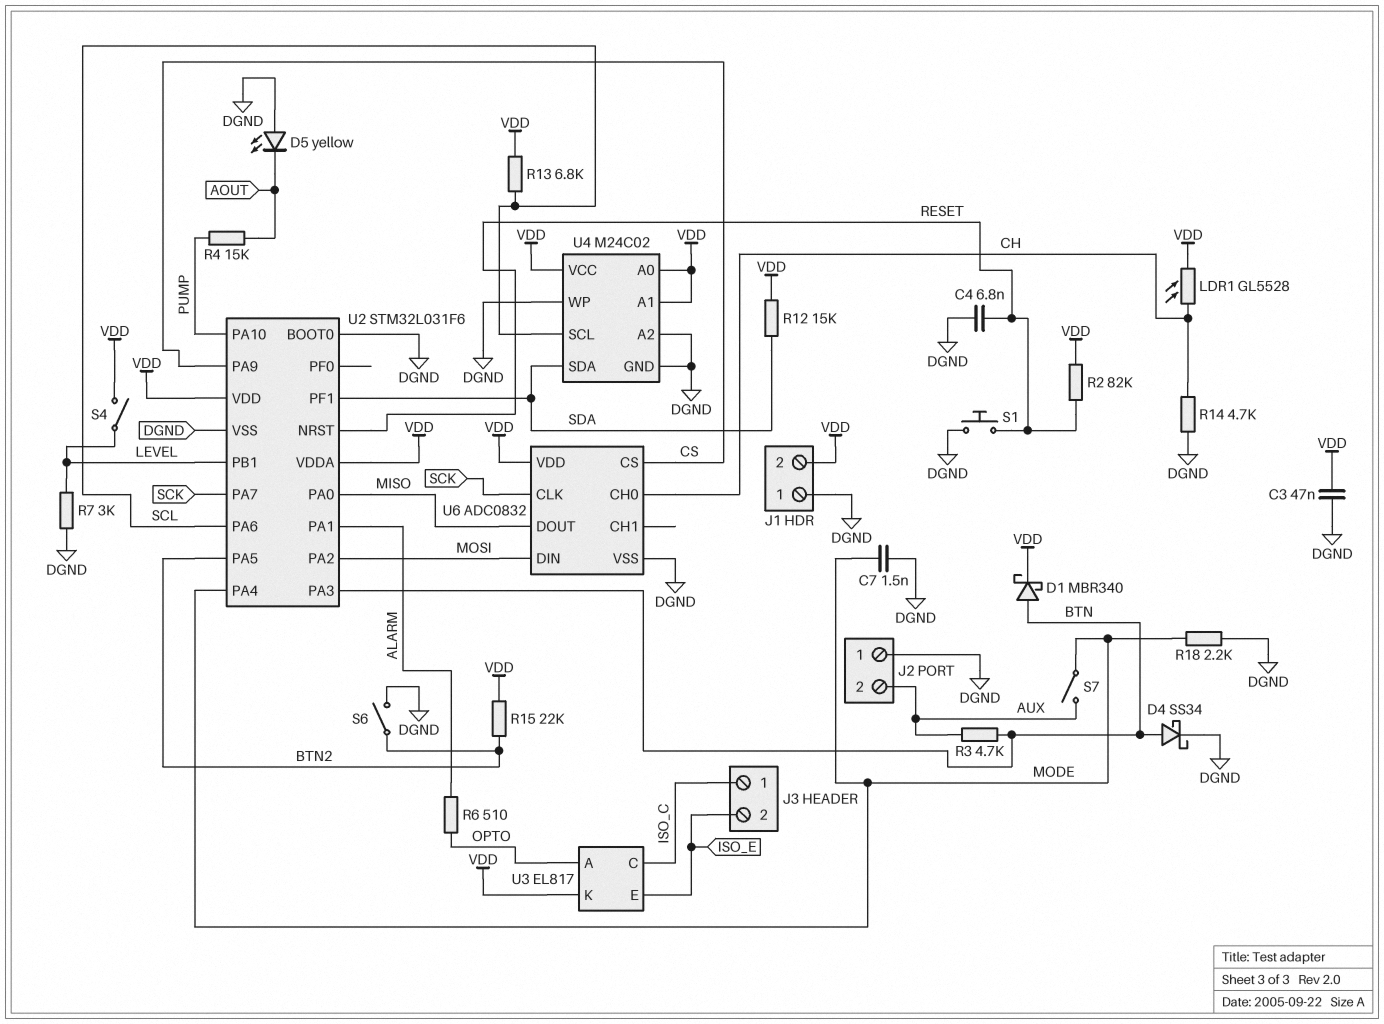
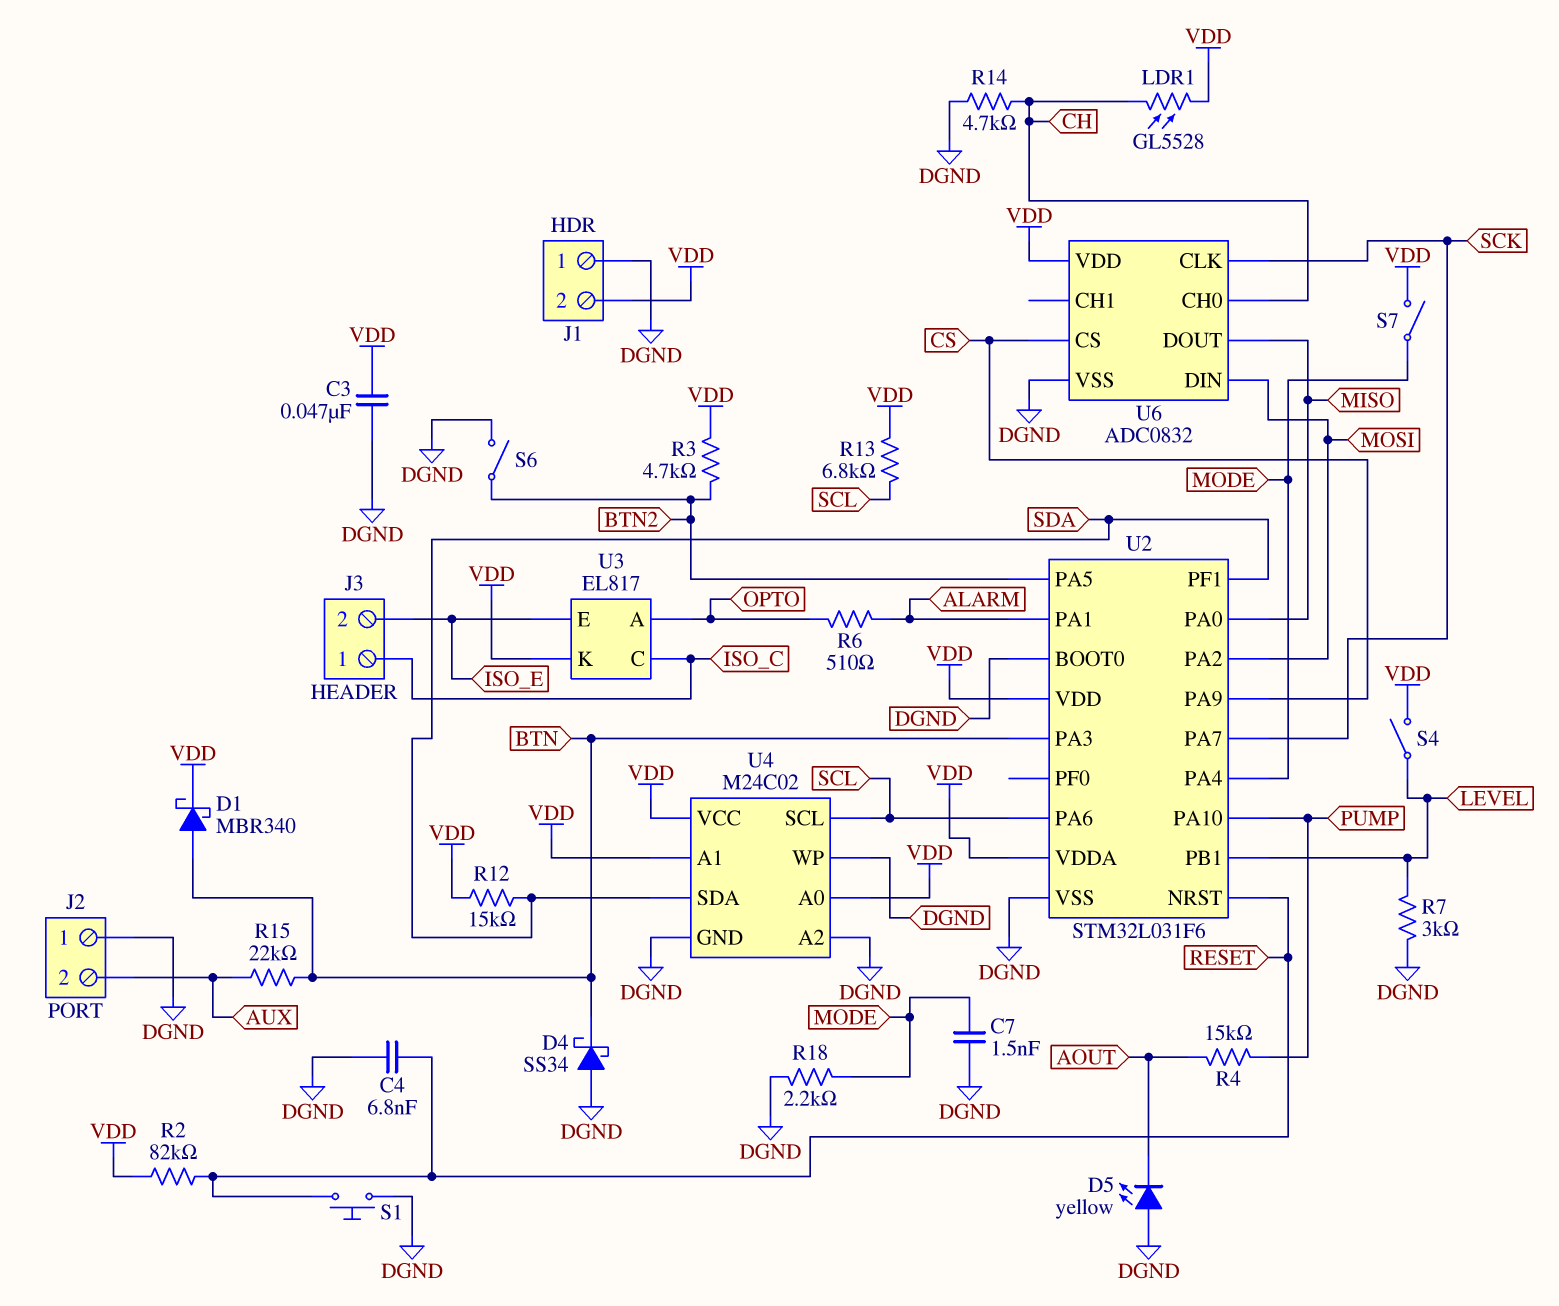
D4: schottky SS34 (A BTN, K DGND) -> schottky SS34 (A DGND, K BTN)
R3: 4.7k (AUX, BTN) -> 4.7k (BTN2, VDD)
R15: 22k (BTN2, VDD) -> 22k (AUX, BTN)
S7: switch (AUX, MODE) -> switch (MODE, VDD)

